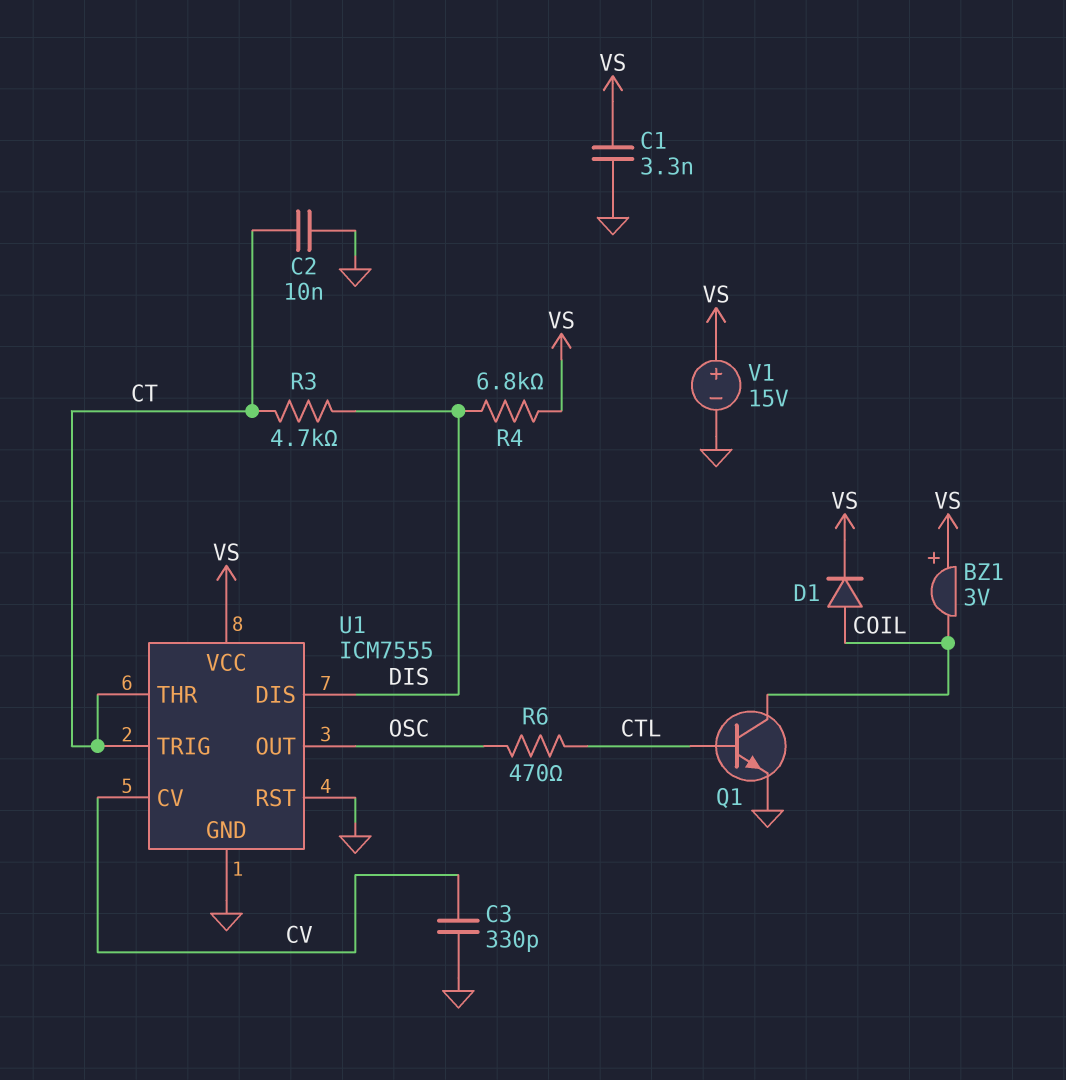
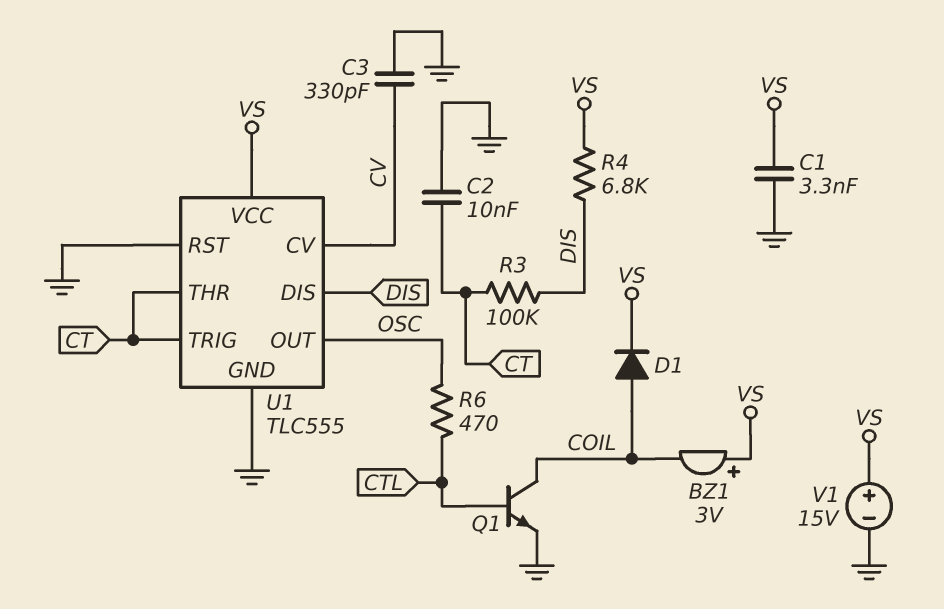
R3: 4.7k (CT, DIS) -> 100k (CT, DIS)
U1: ICM7555 -> TLC555

